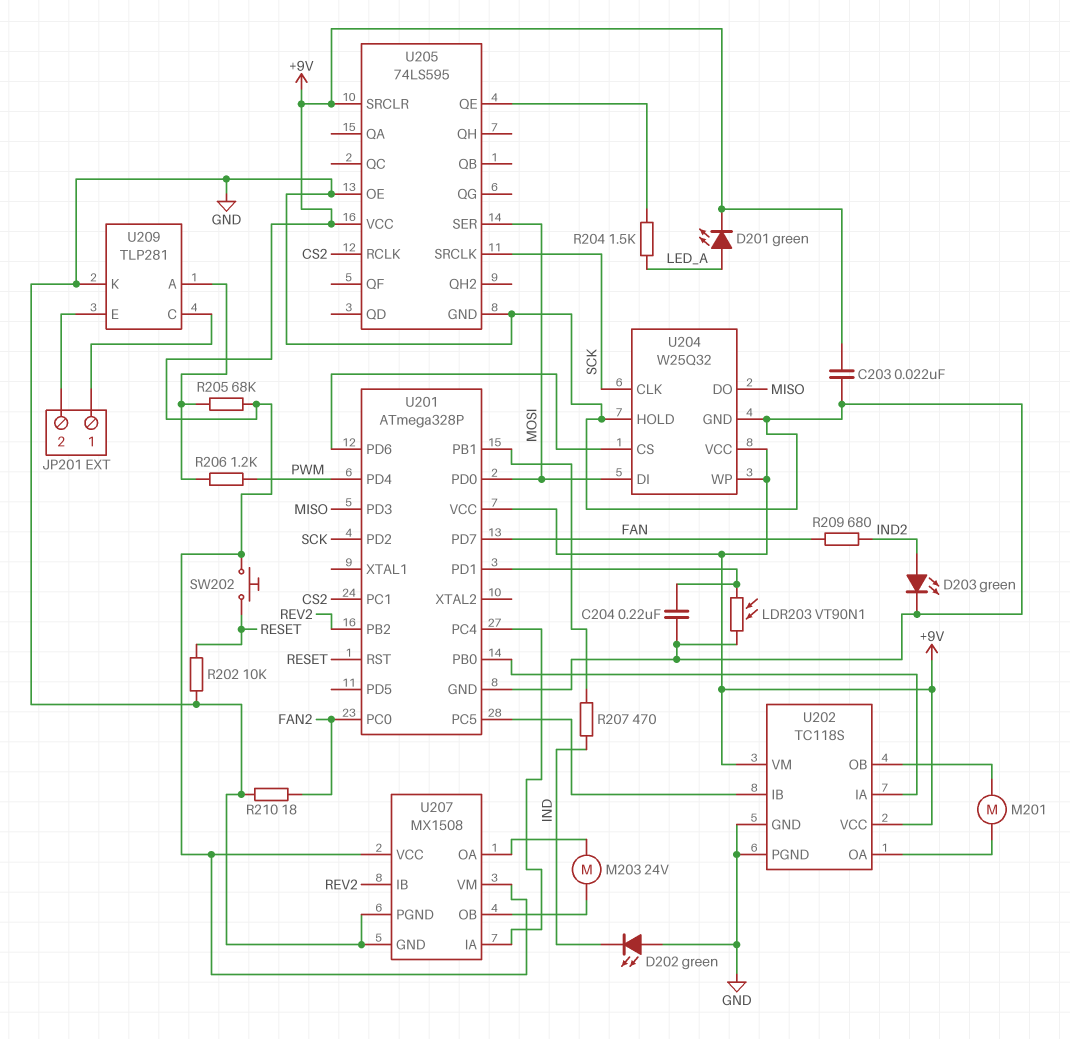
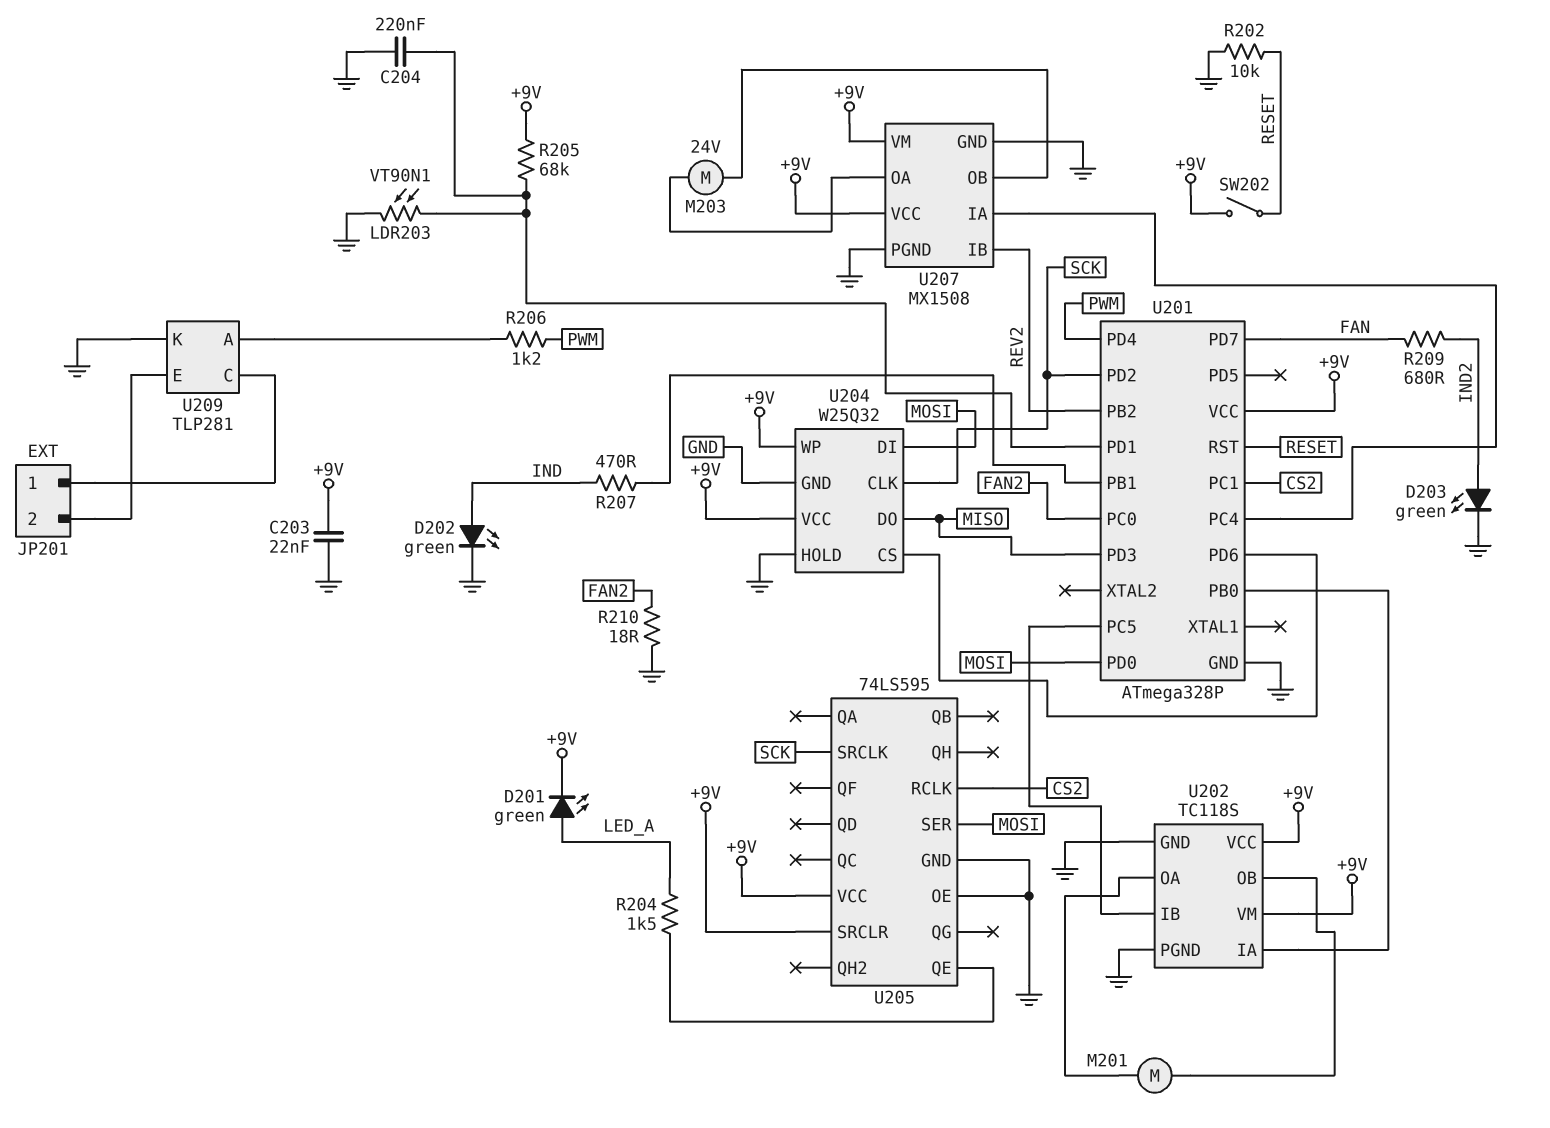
D202: LED green (A GND, K IND) -> LED green (A IND, K GND)
R205: 68k (+9V, U209/A) -> 68k (+9V, U201/PD1)
SW202: button (+9V, RESET) -> switch (+9V, RESET)

